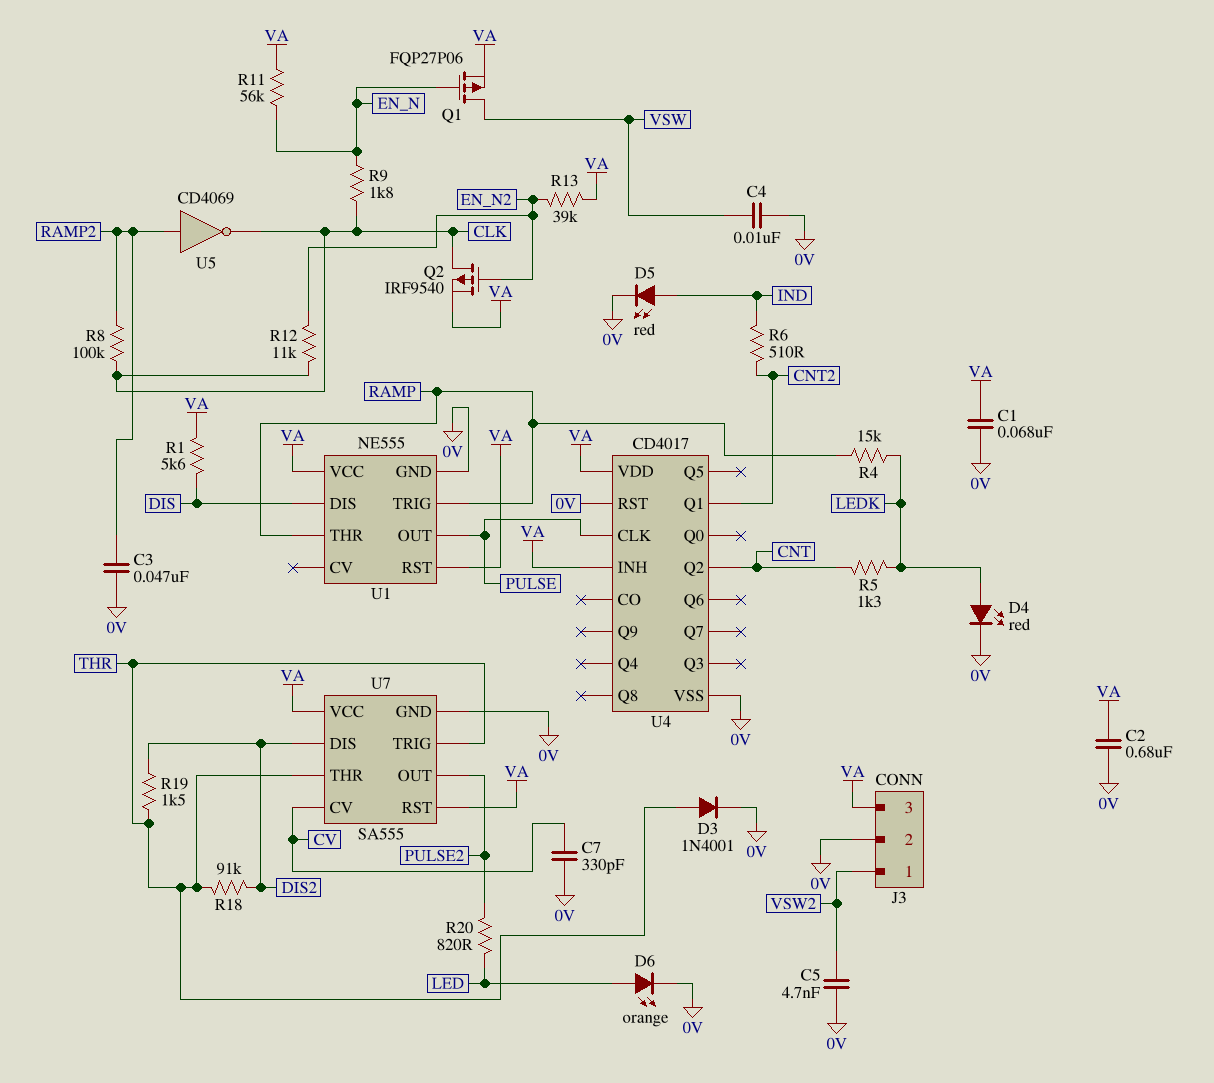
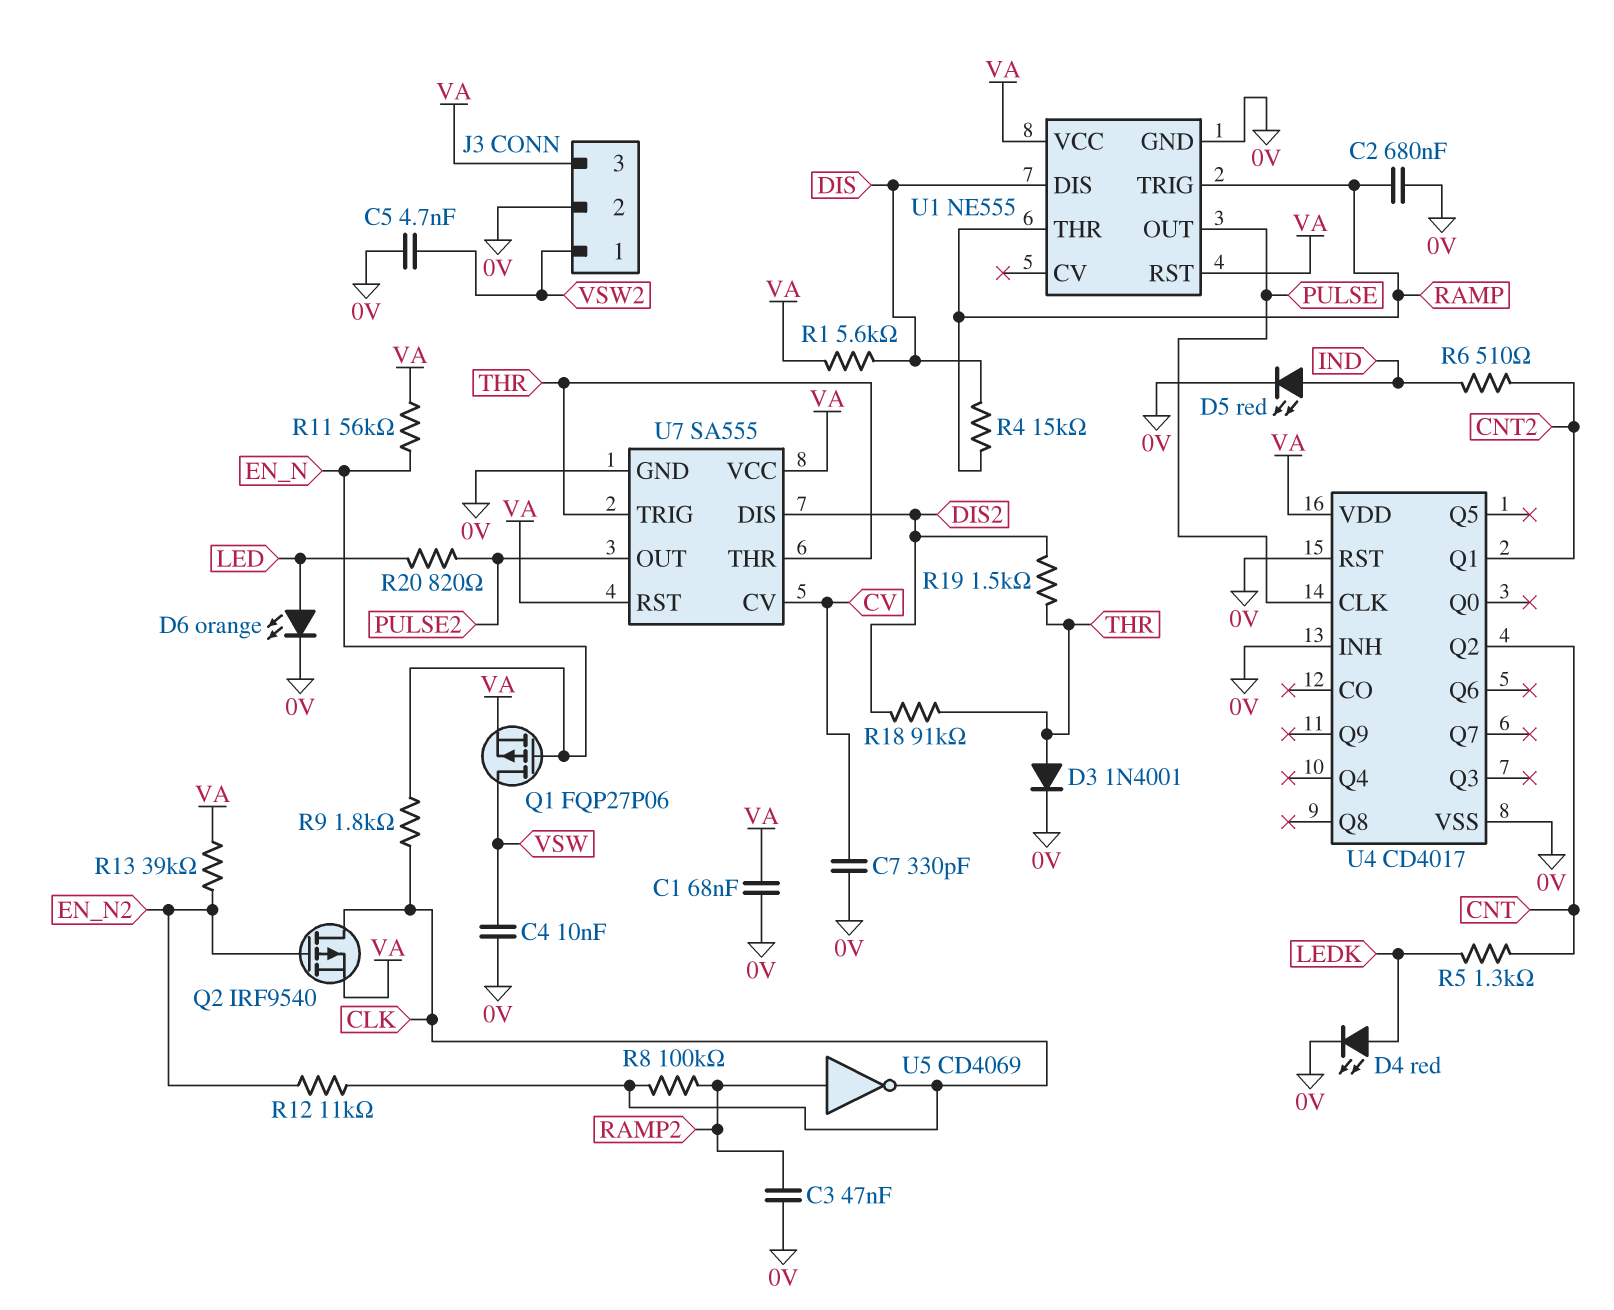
C2: 680nF (0V, VA) -> 680nF (0V, RAMP)
R4: 15k (LEDK, RAMP) -> 15k (DIS, RAMP)
U4 pin INH: VA -> 0V

